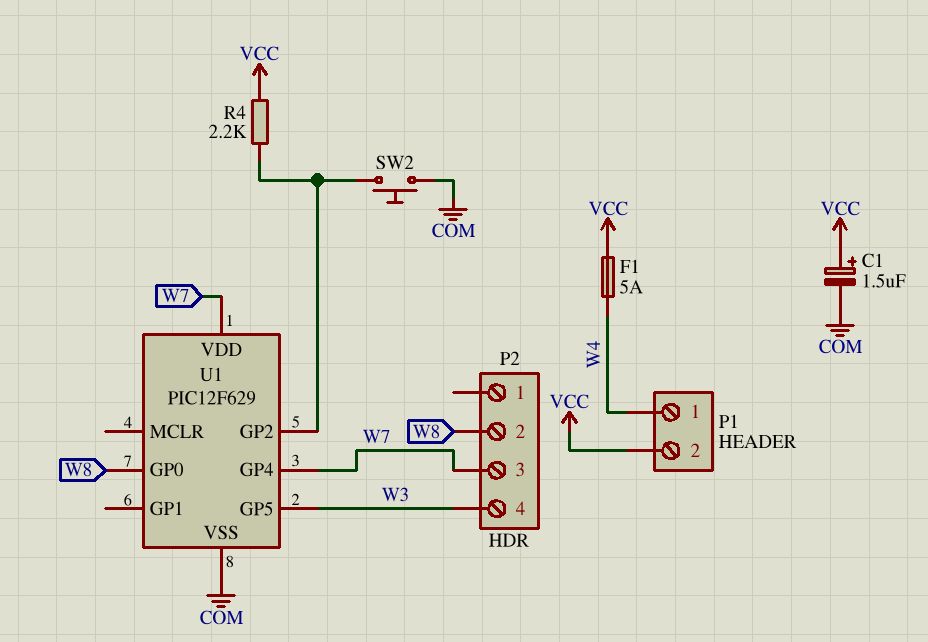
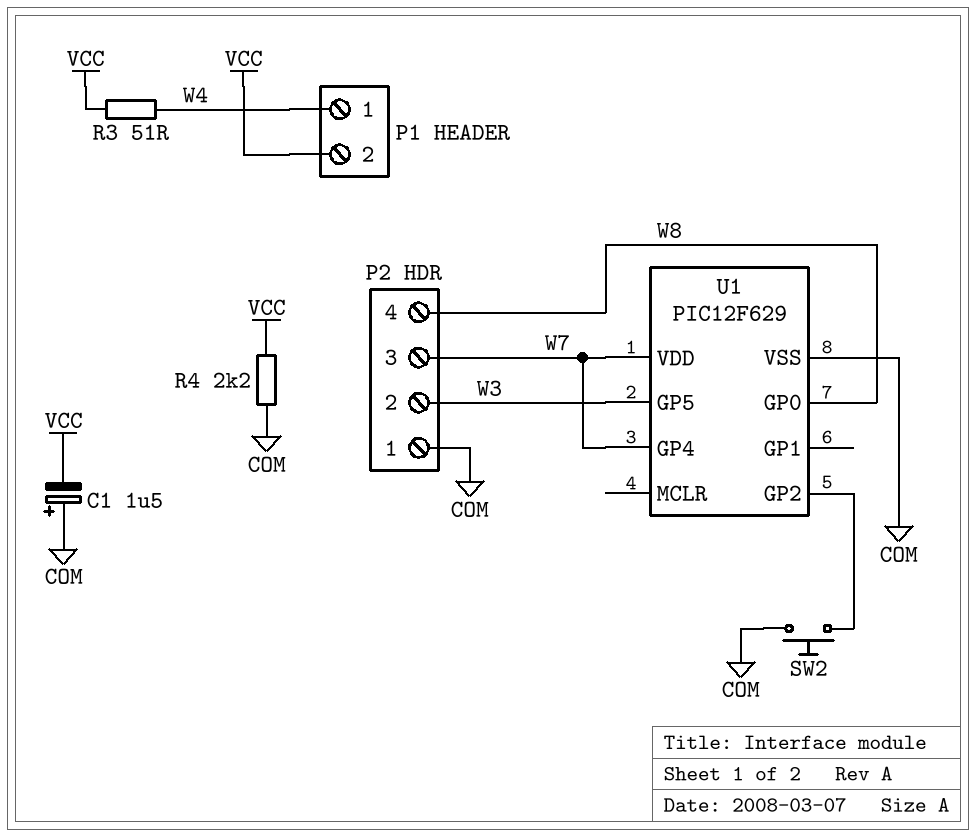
C1: 1.5uF (plus VCC, minus COM) -> 1.5uF (plus COM, minus VCC)
F1: 5A (VCC, W4) -> none
P2 pin 1: none -> COM
P2 pin 2: W8 -> W3
P2 pin 4: W3 -> W8
R3: none -> 51 (VCC, W4)
R4: 2.2k (U1/GP2, VCC) -> 2.2k (COM, VCC)

